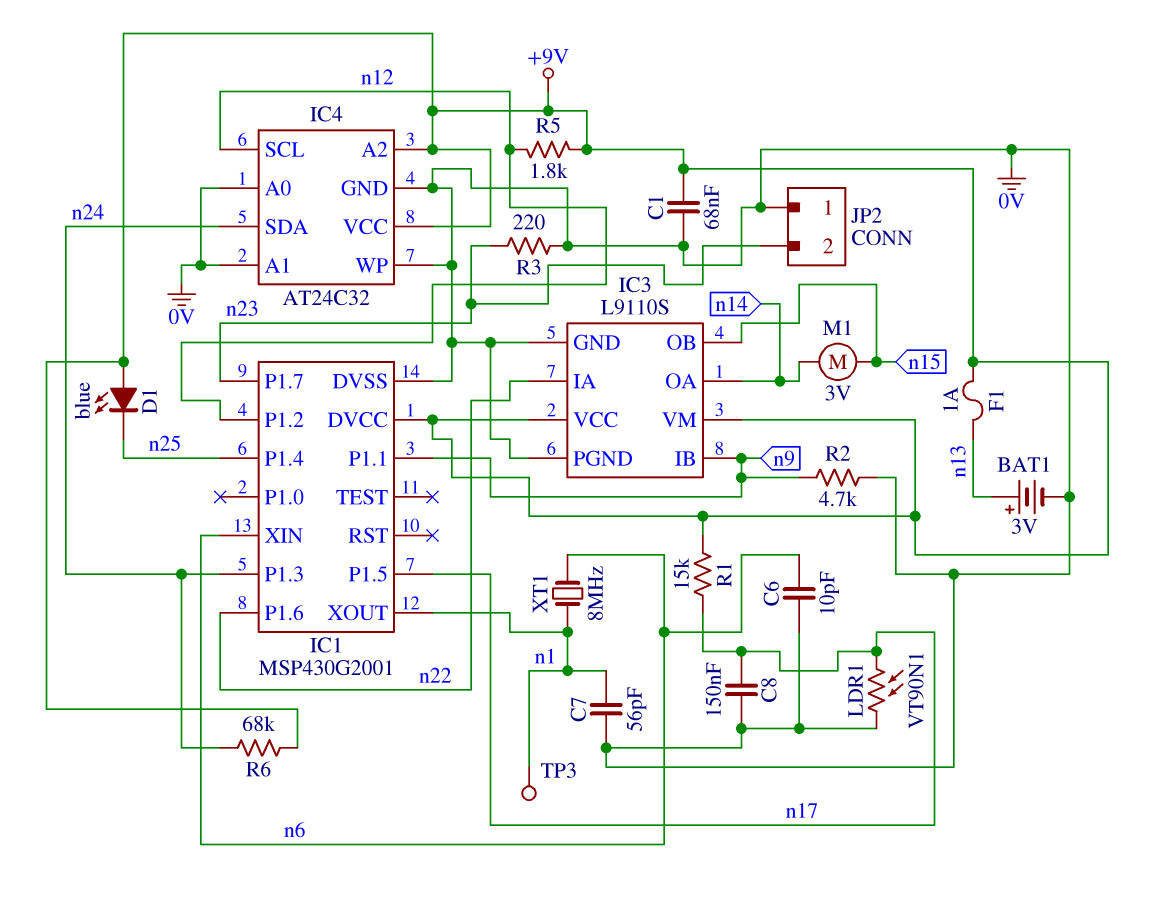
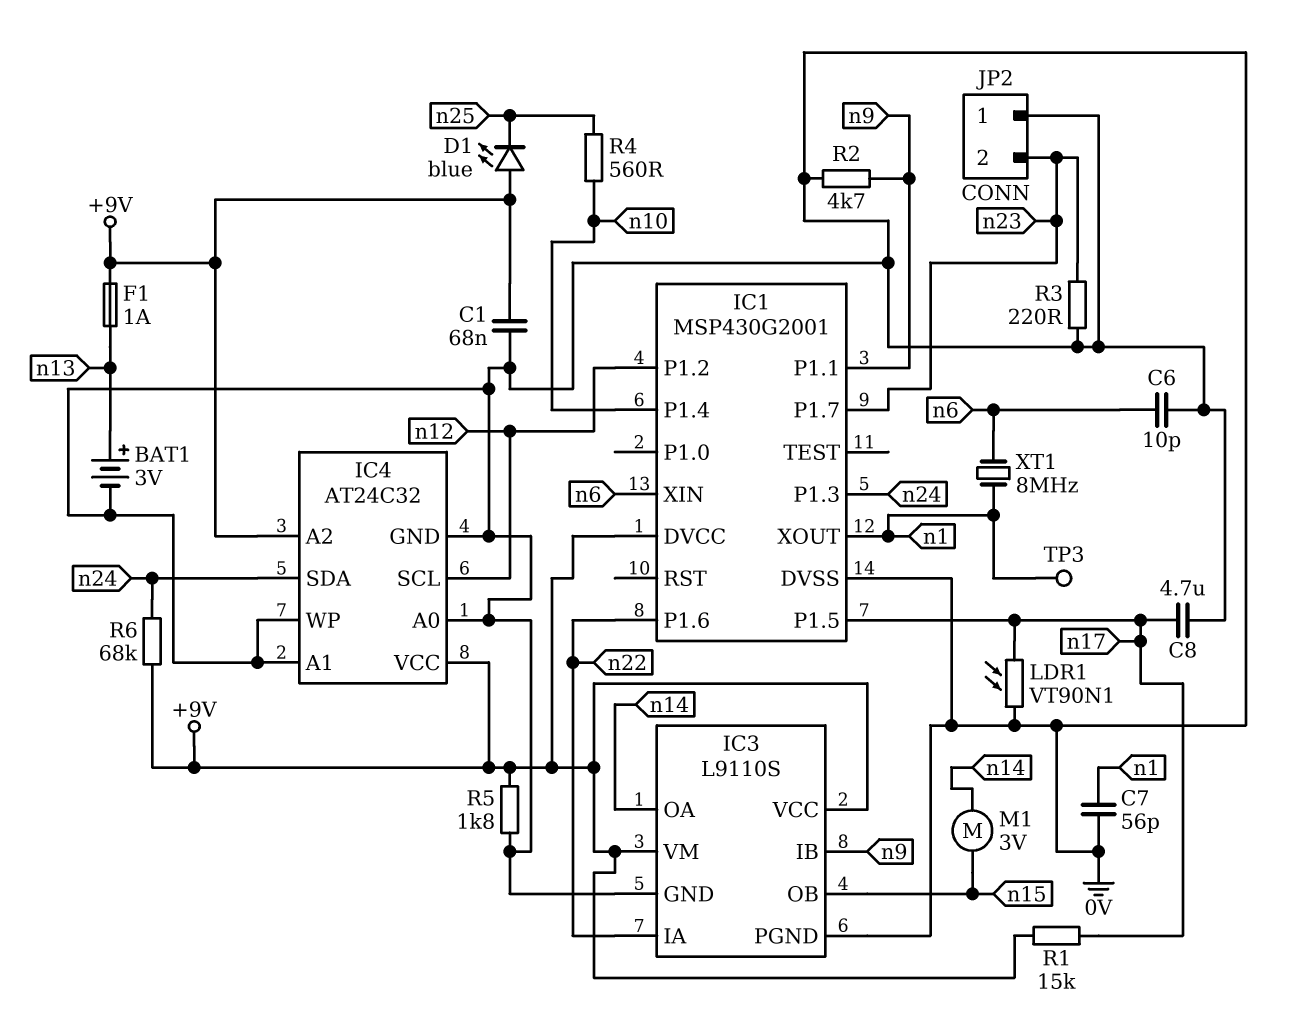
C8: 150nF (0V, n17) -> 4.7uF (0V, n17)
IC1 pin P1.4: n25 -> n10
R4: none -> 560 (n10, n25)
R5: 1.8k (+9V, n12) -> 1.8k (+9V, 0V)

